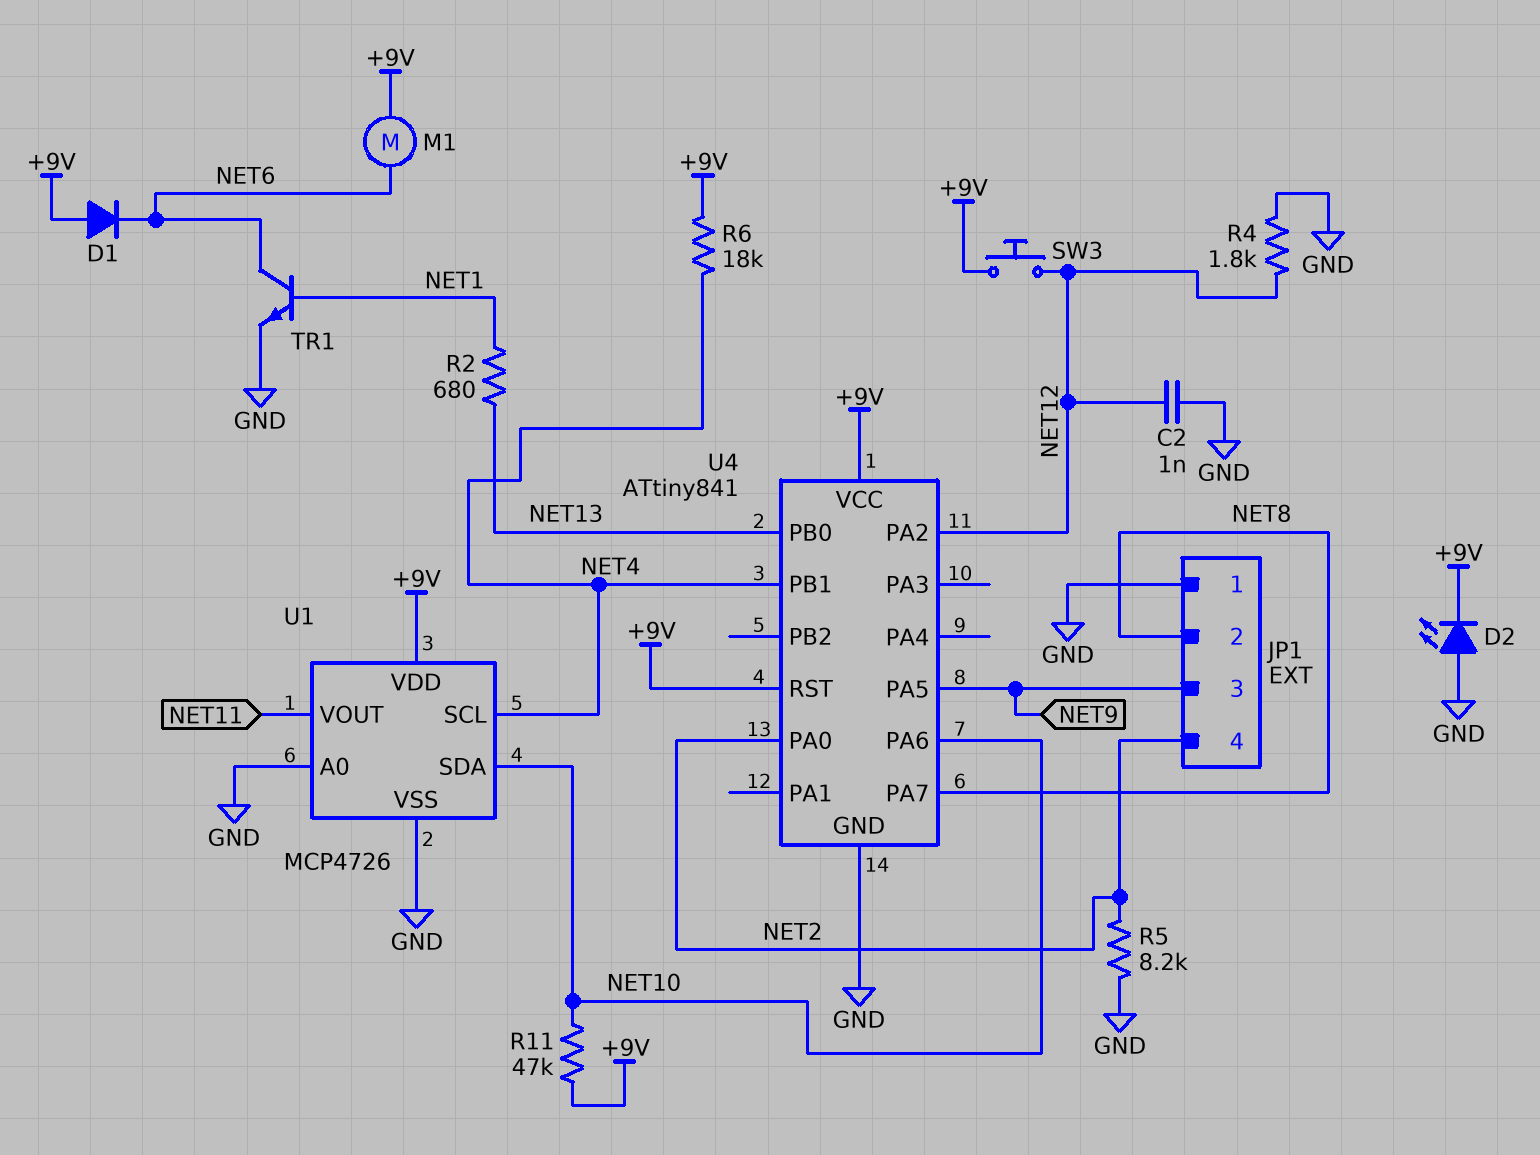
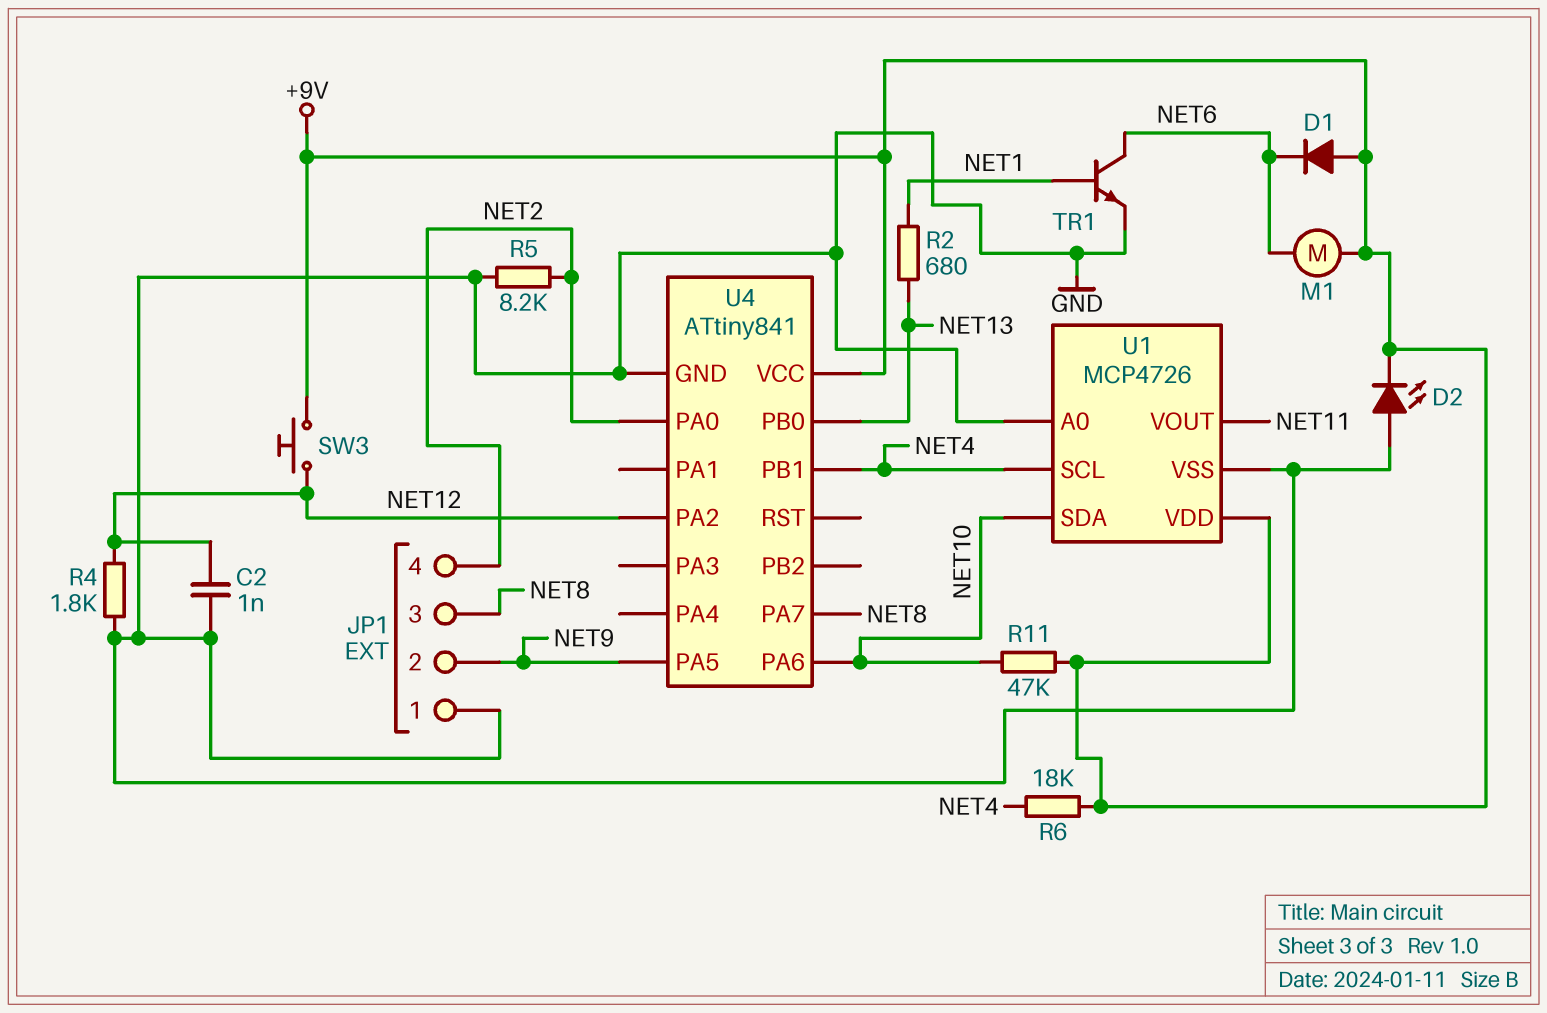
JP1 pin 2: NET8 -> NET9
JP1 pin 3: NET9 -> NET8
U4 pin RST: +9V -> none

